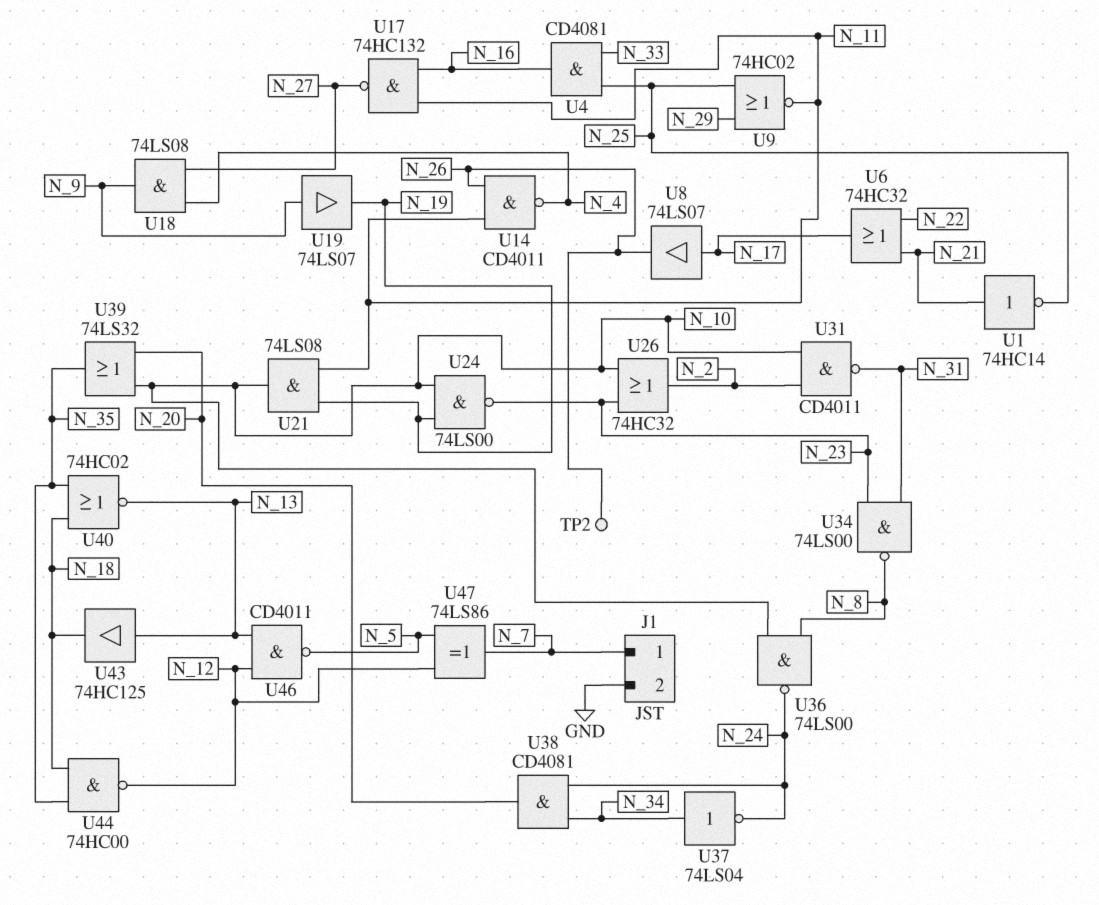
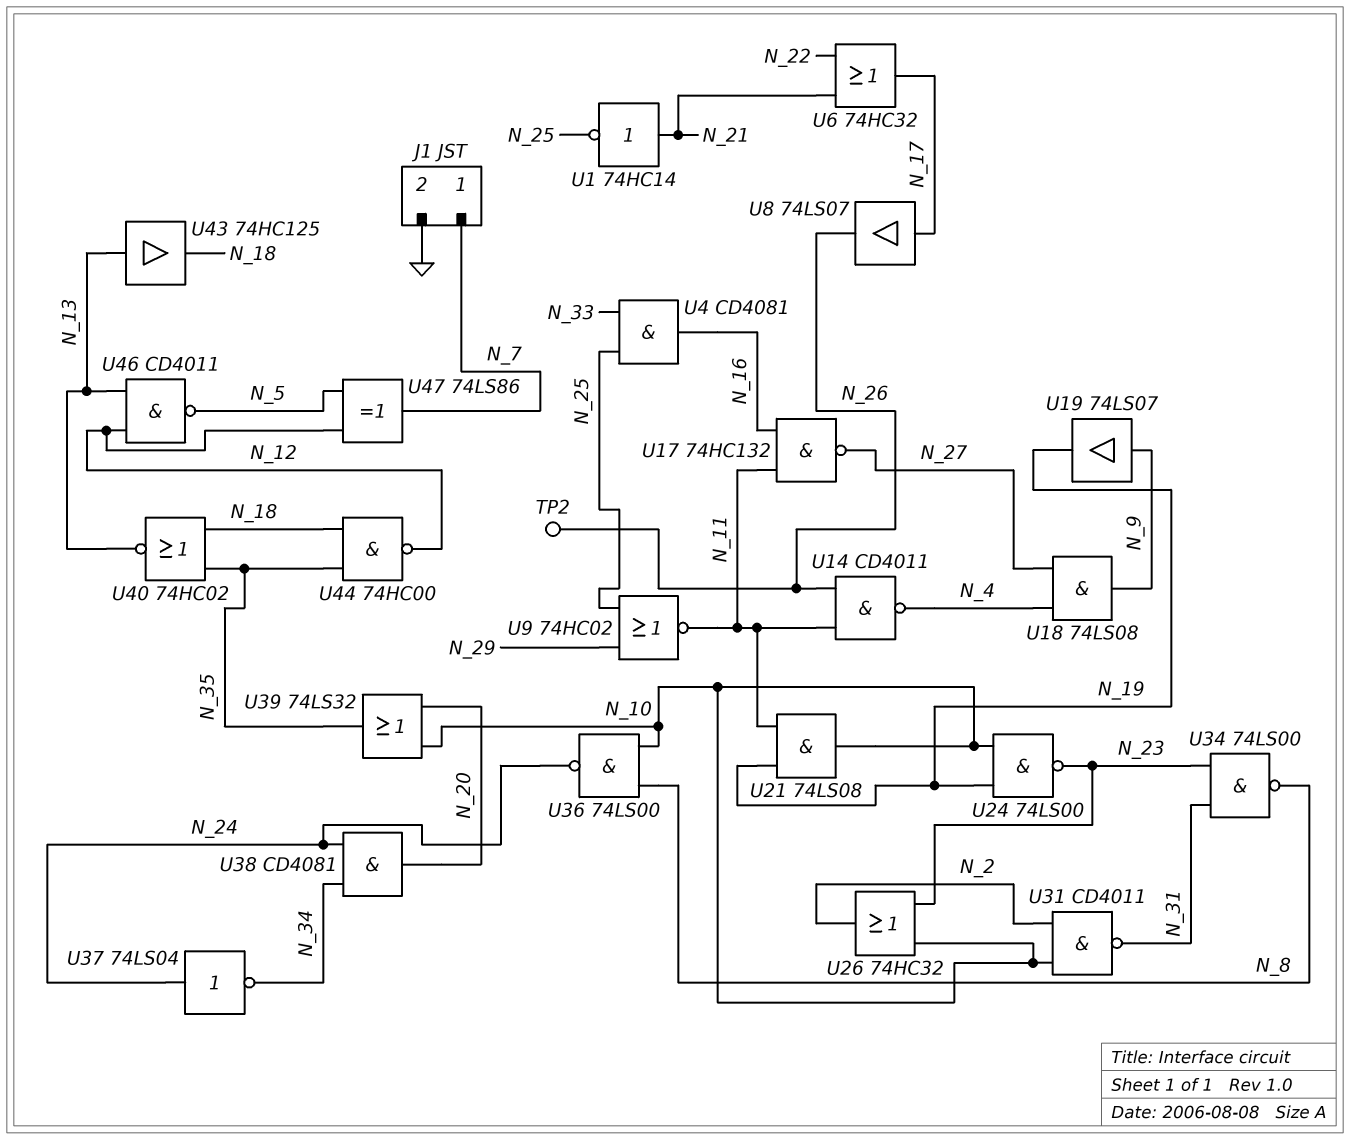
U37: NOT 74LS04 (in N_34, out N_24) -> NOT 74LS04 (in N_24, out N_34)

